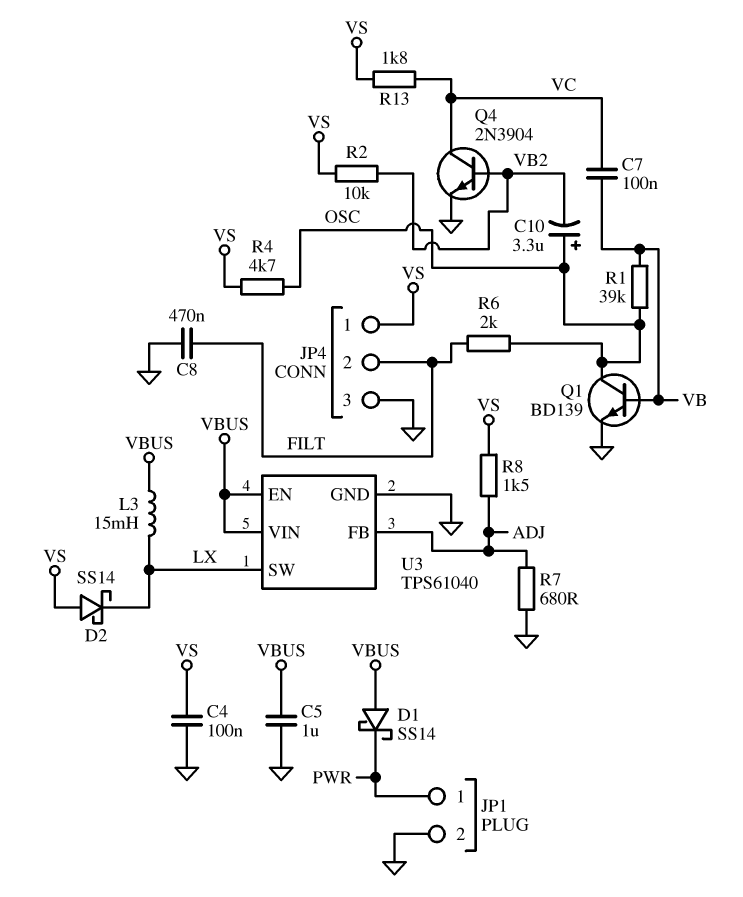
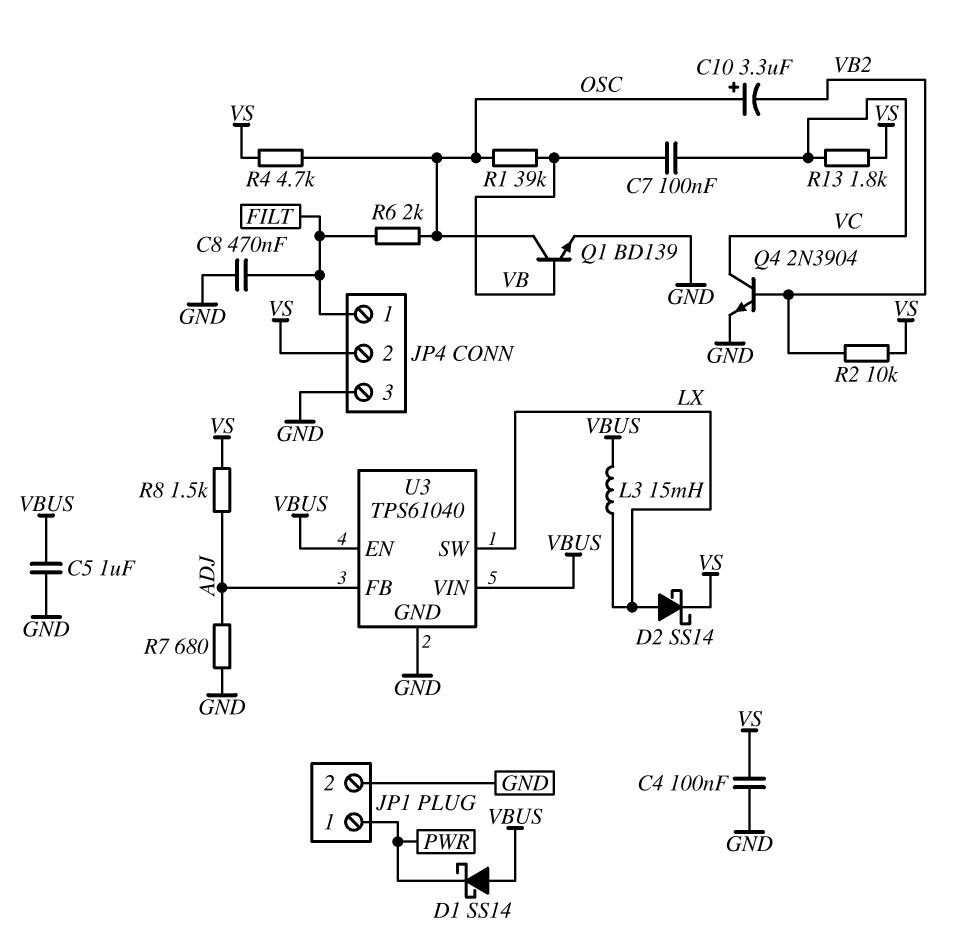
D2: schottky SS14 (A VS, K LX) -> schottky SS14 (A LX, K VS)
JP4 pin 1: VS -> FILT
JP4 pin 2: FILT -> VS

